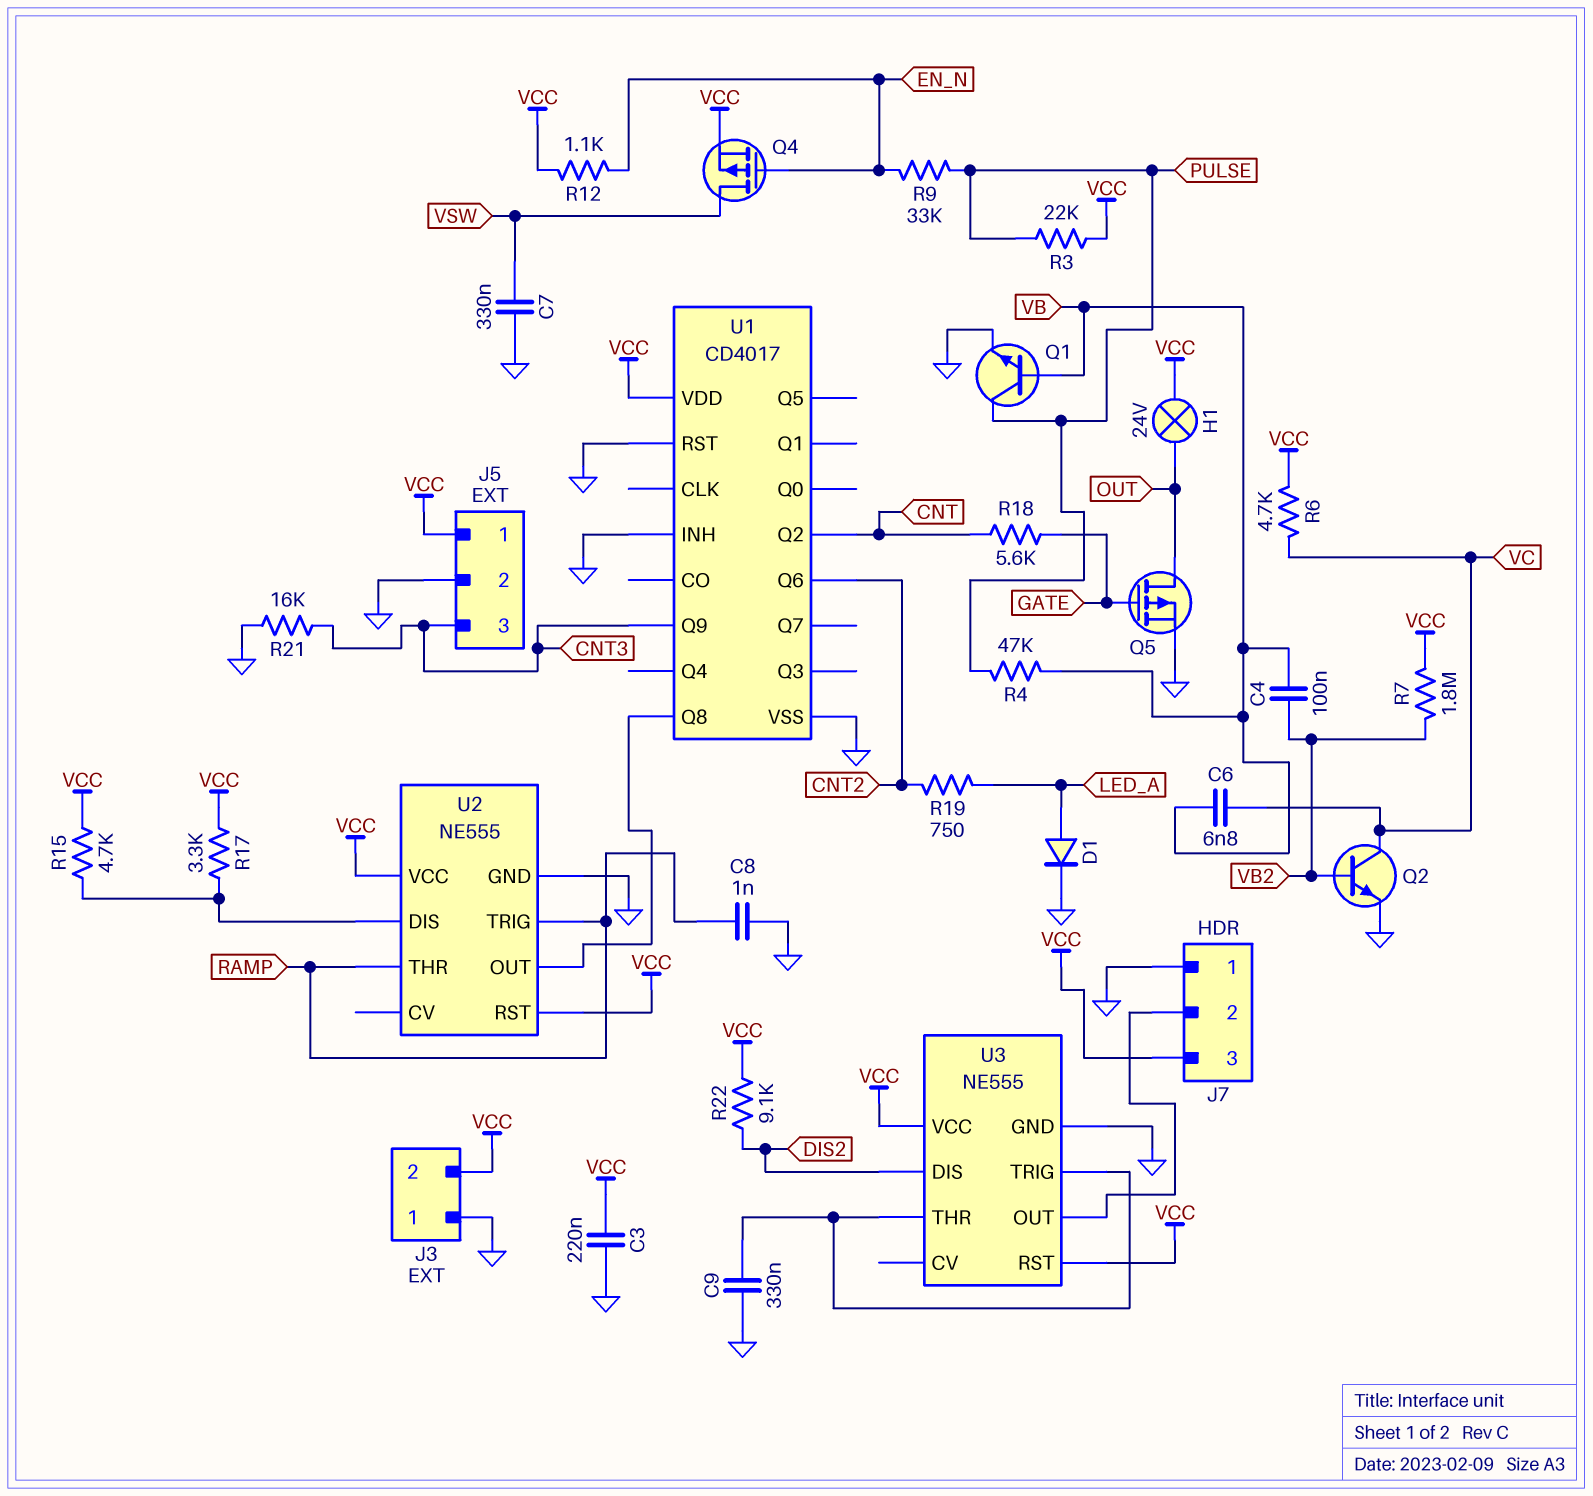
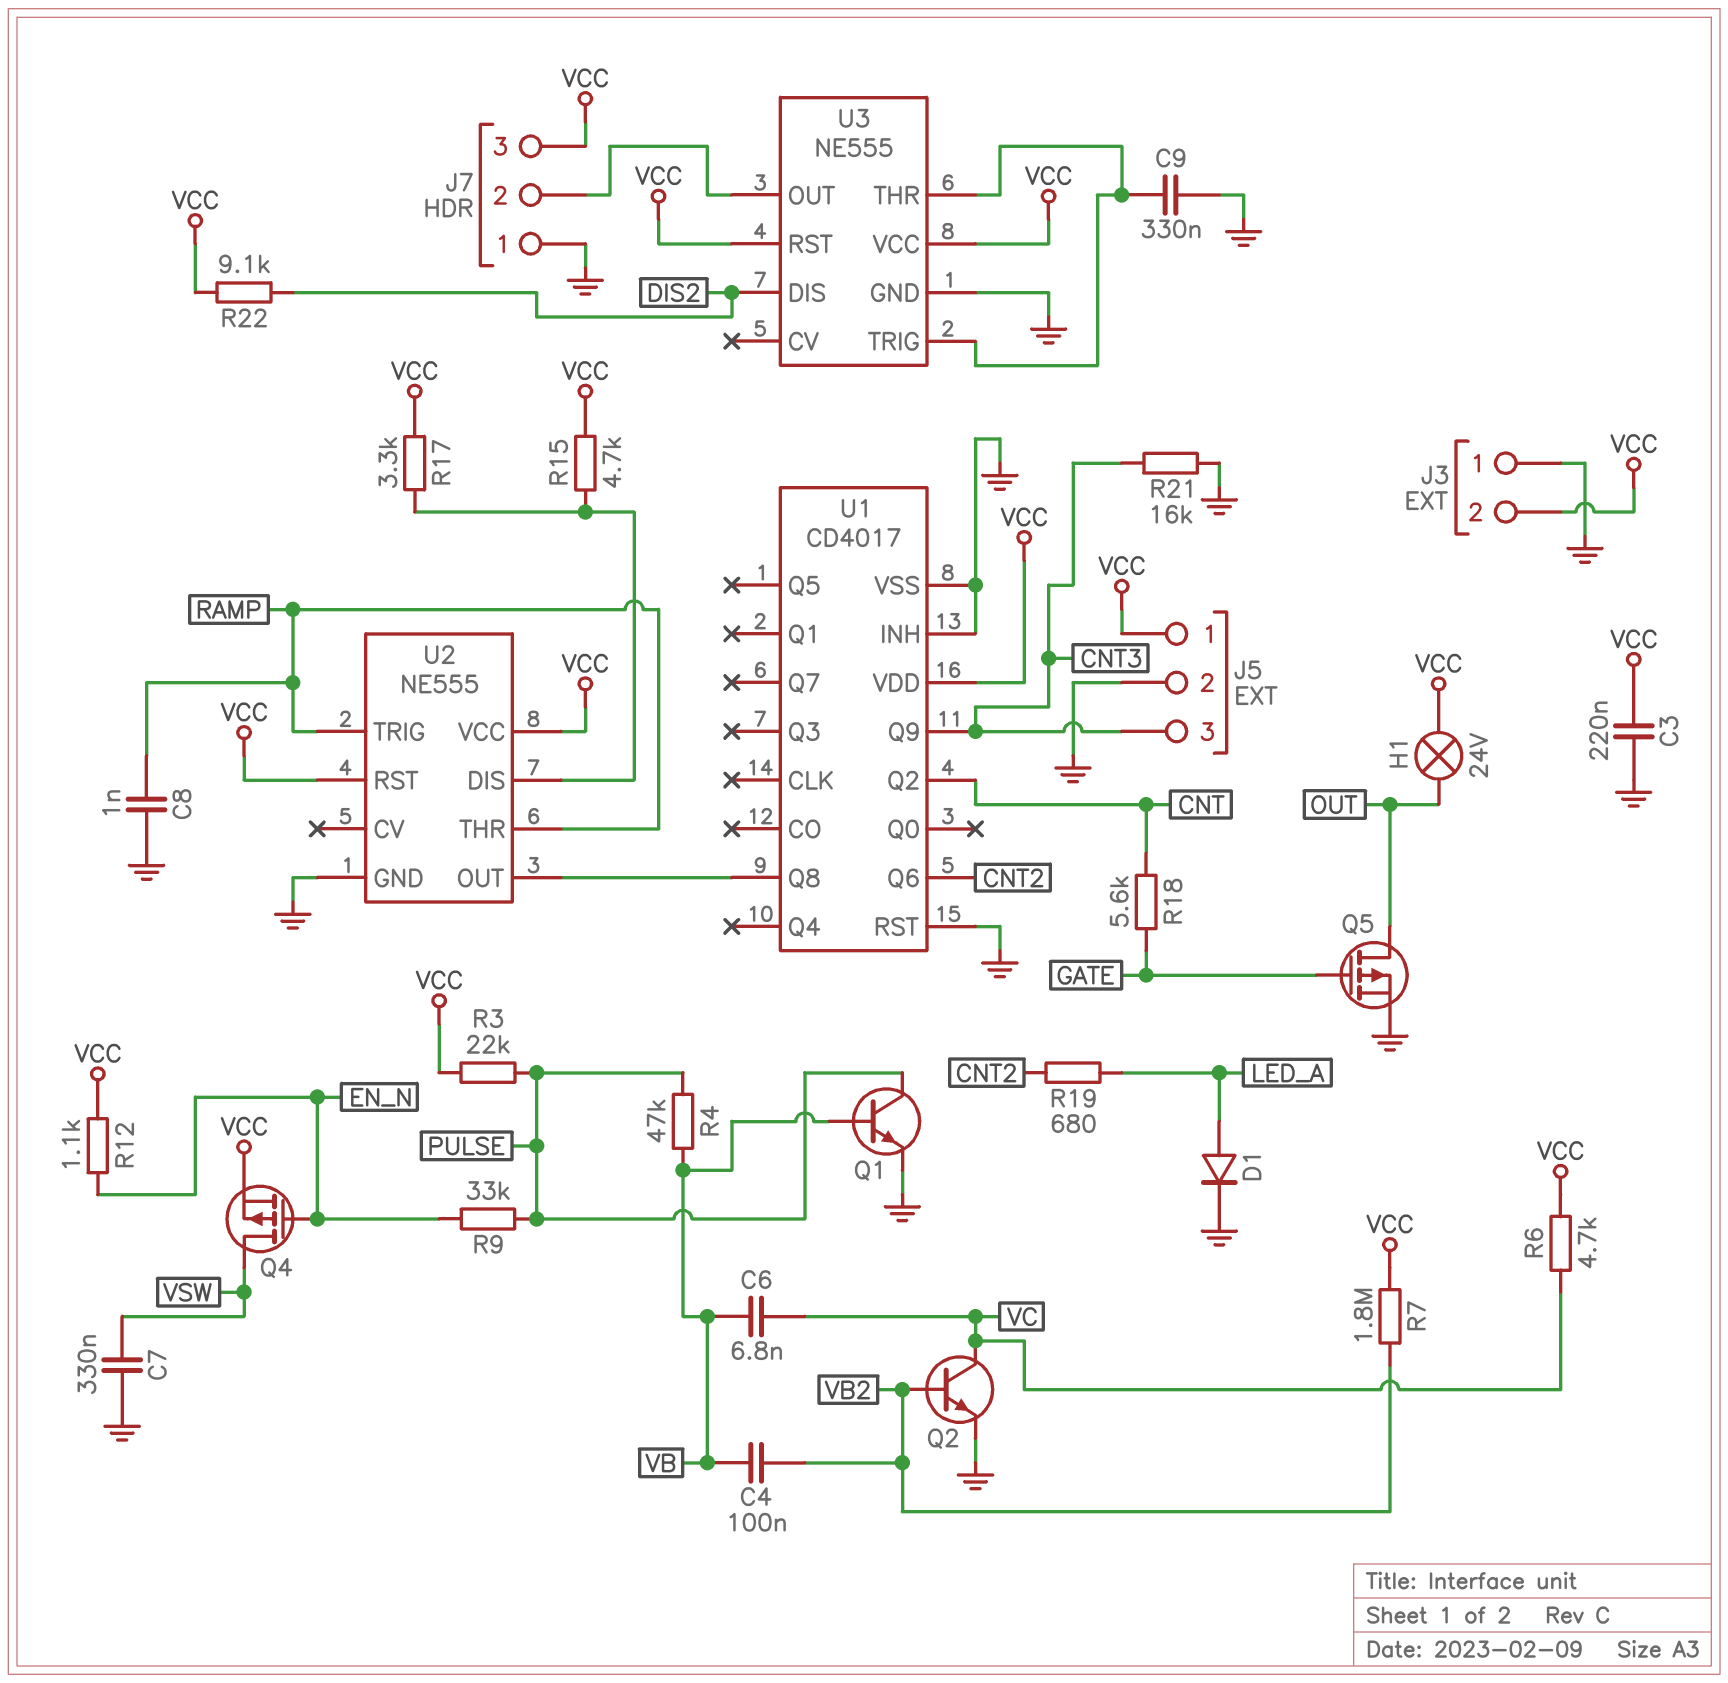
R19: 750 (CNT2, LED_A) -> 680 (CNT2, LED_A)

